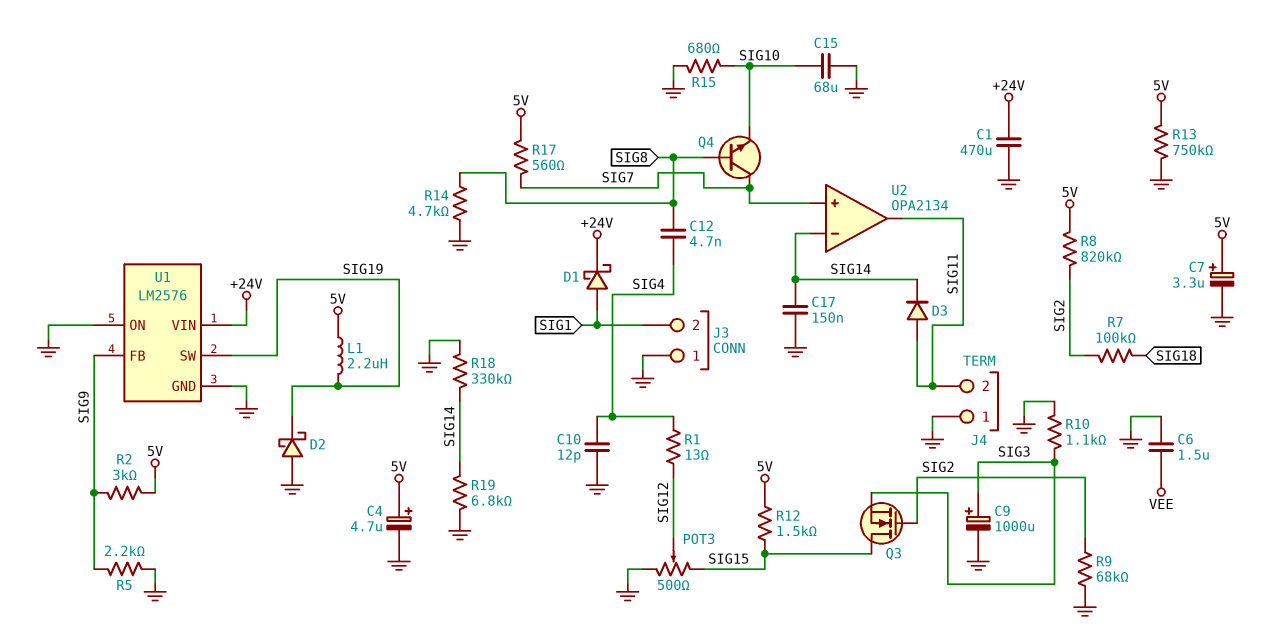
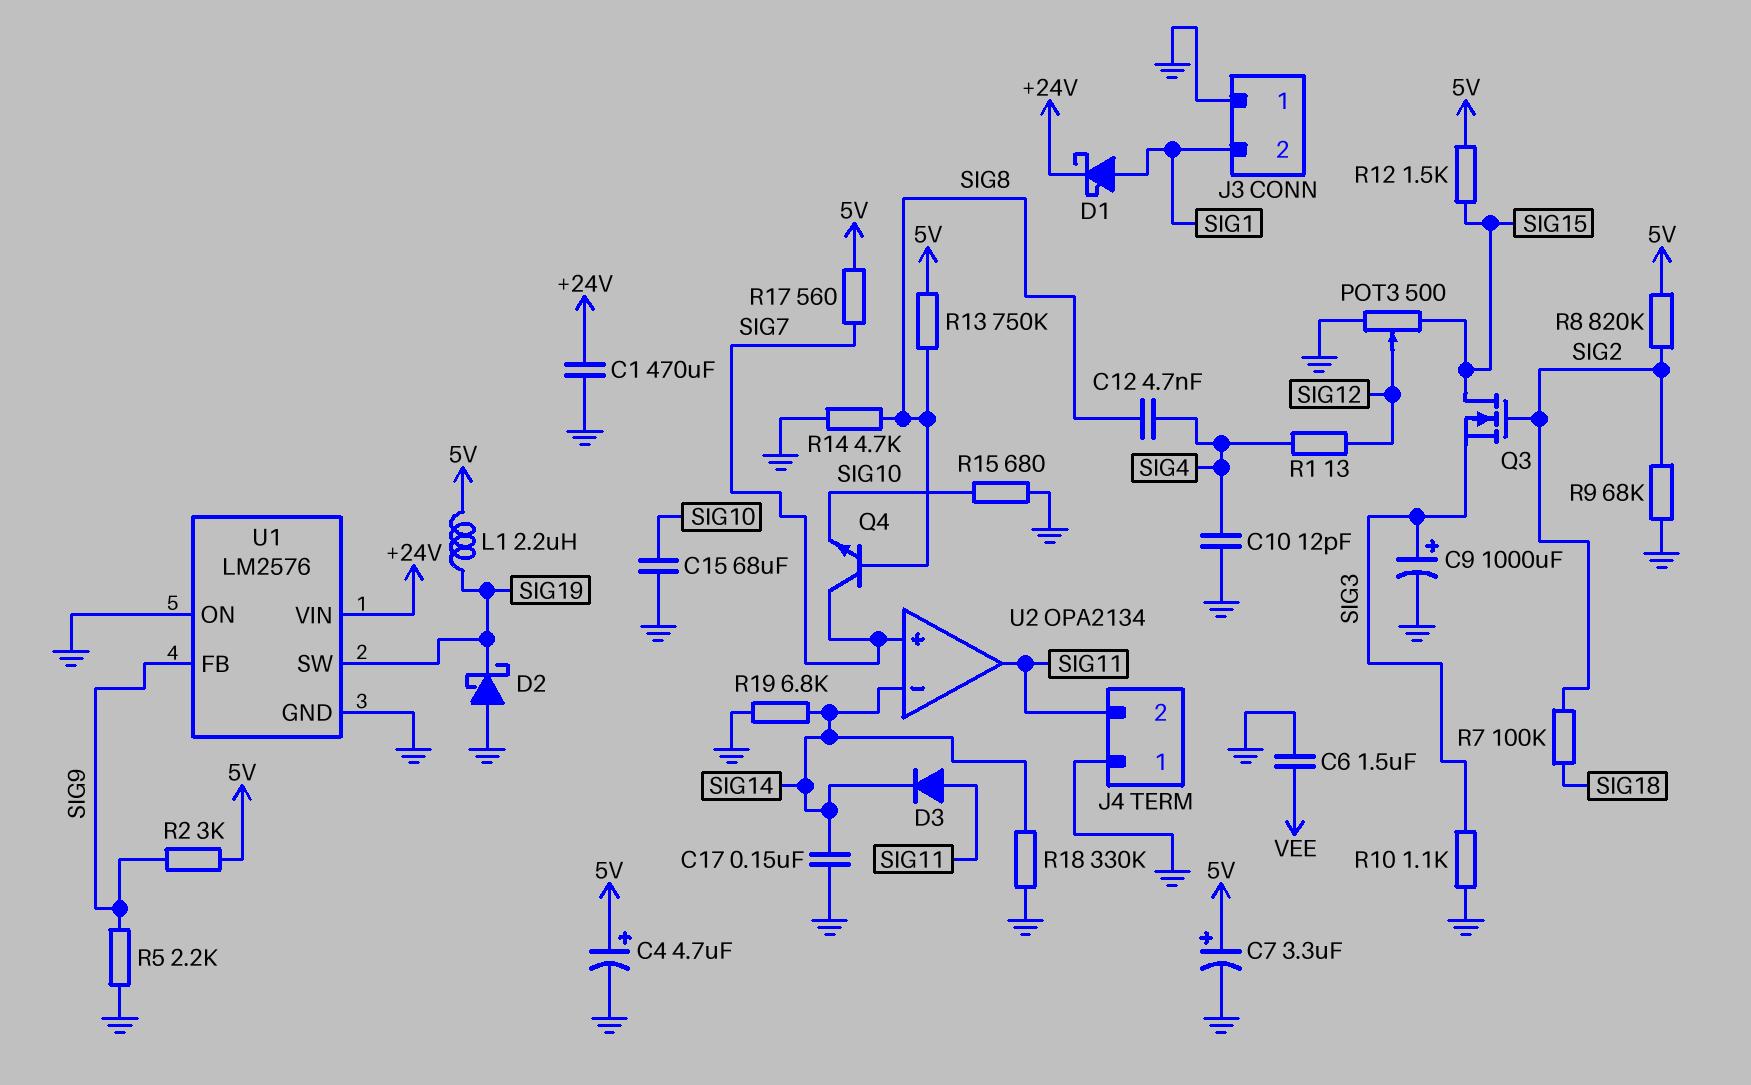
R13: 750k (5V, GND) -> 750k (5V, SIG8)

